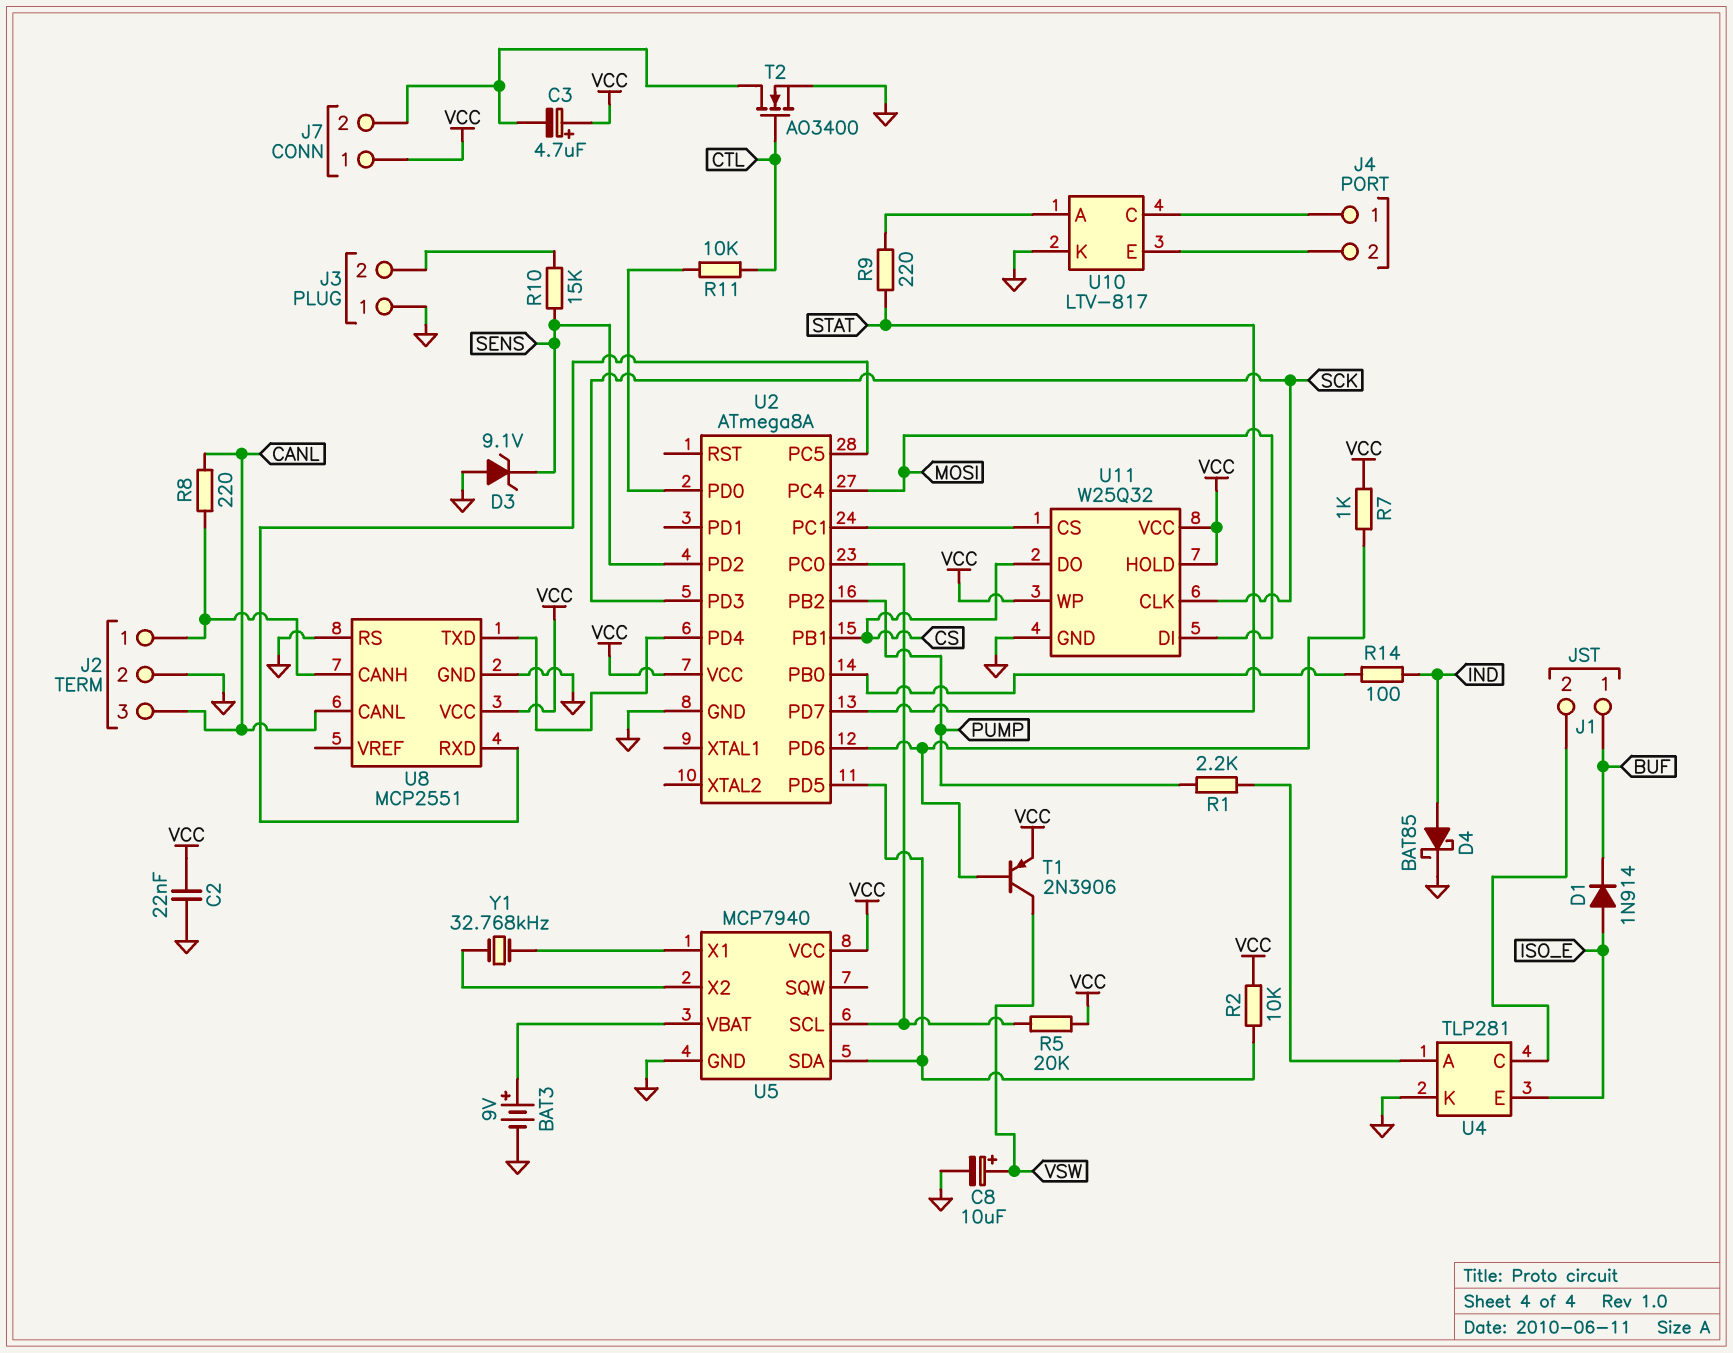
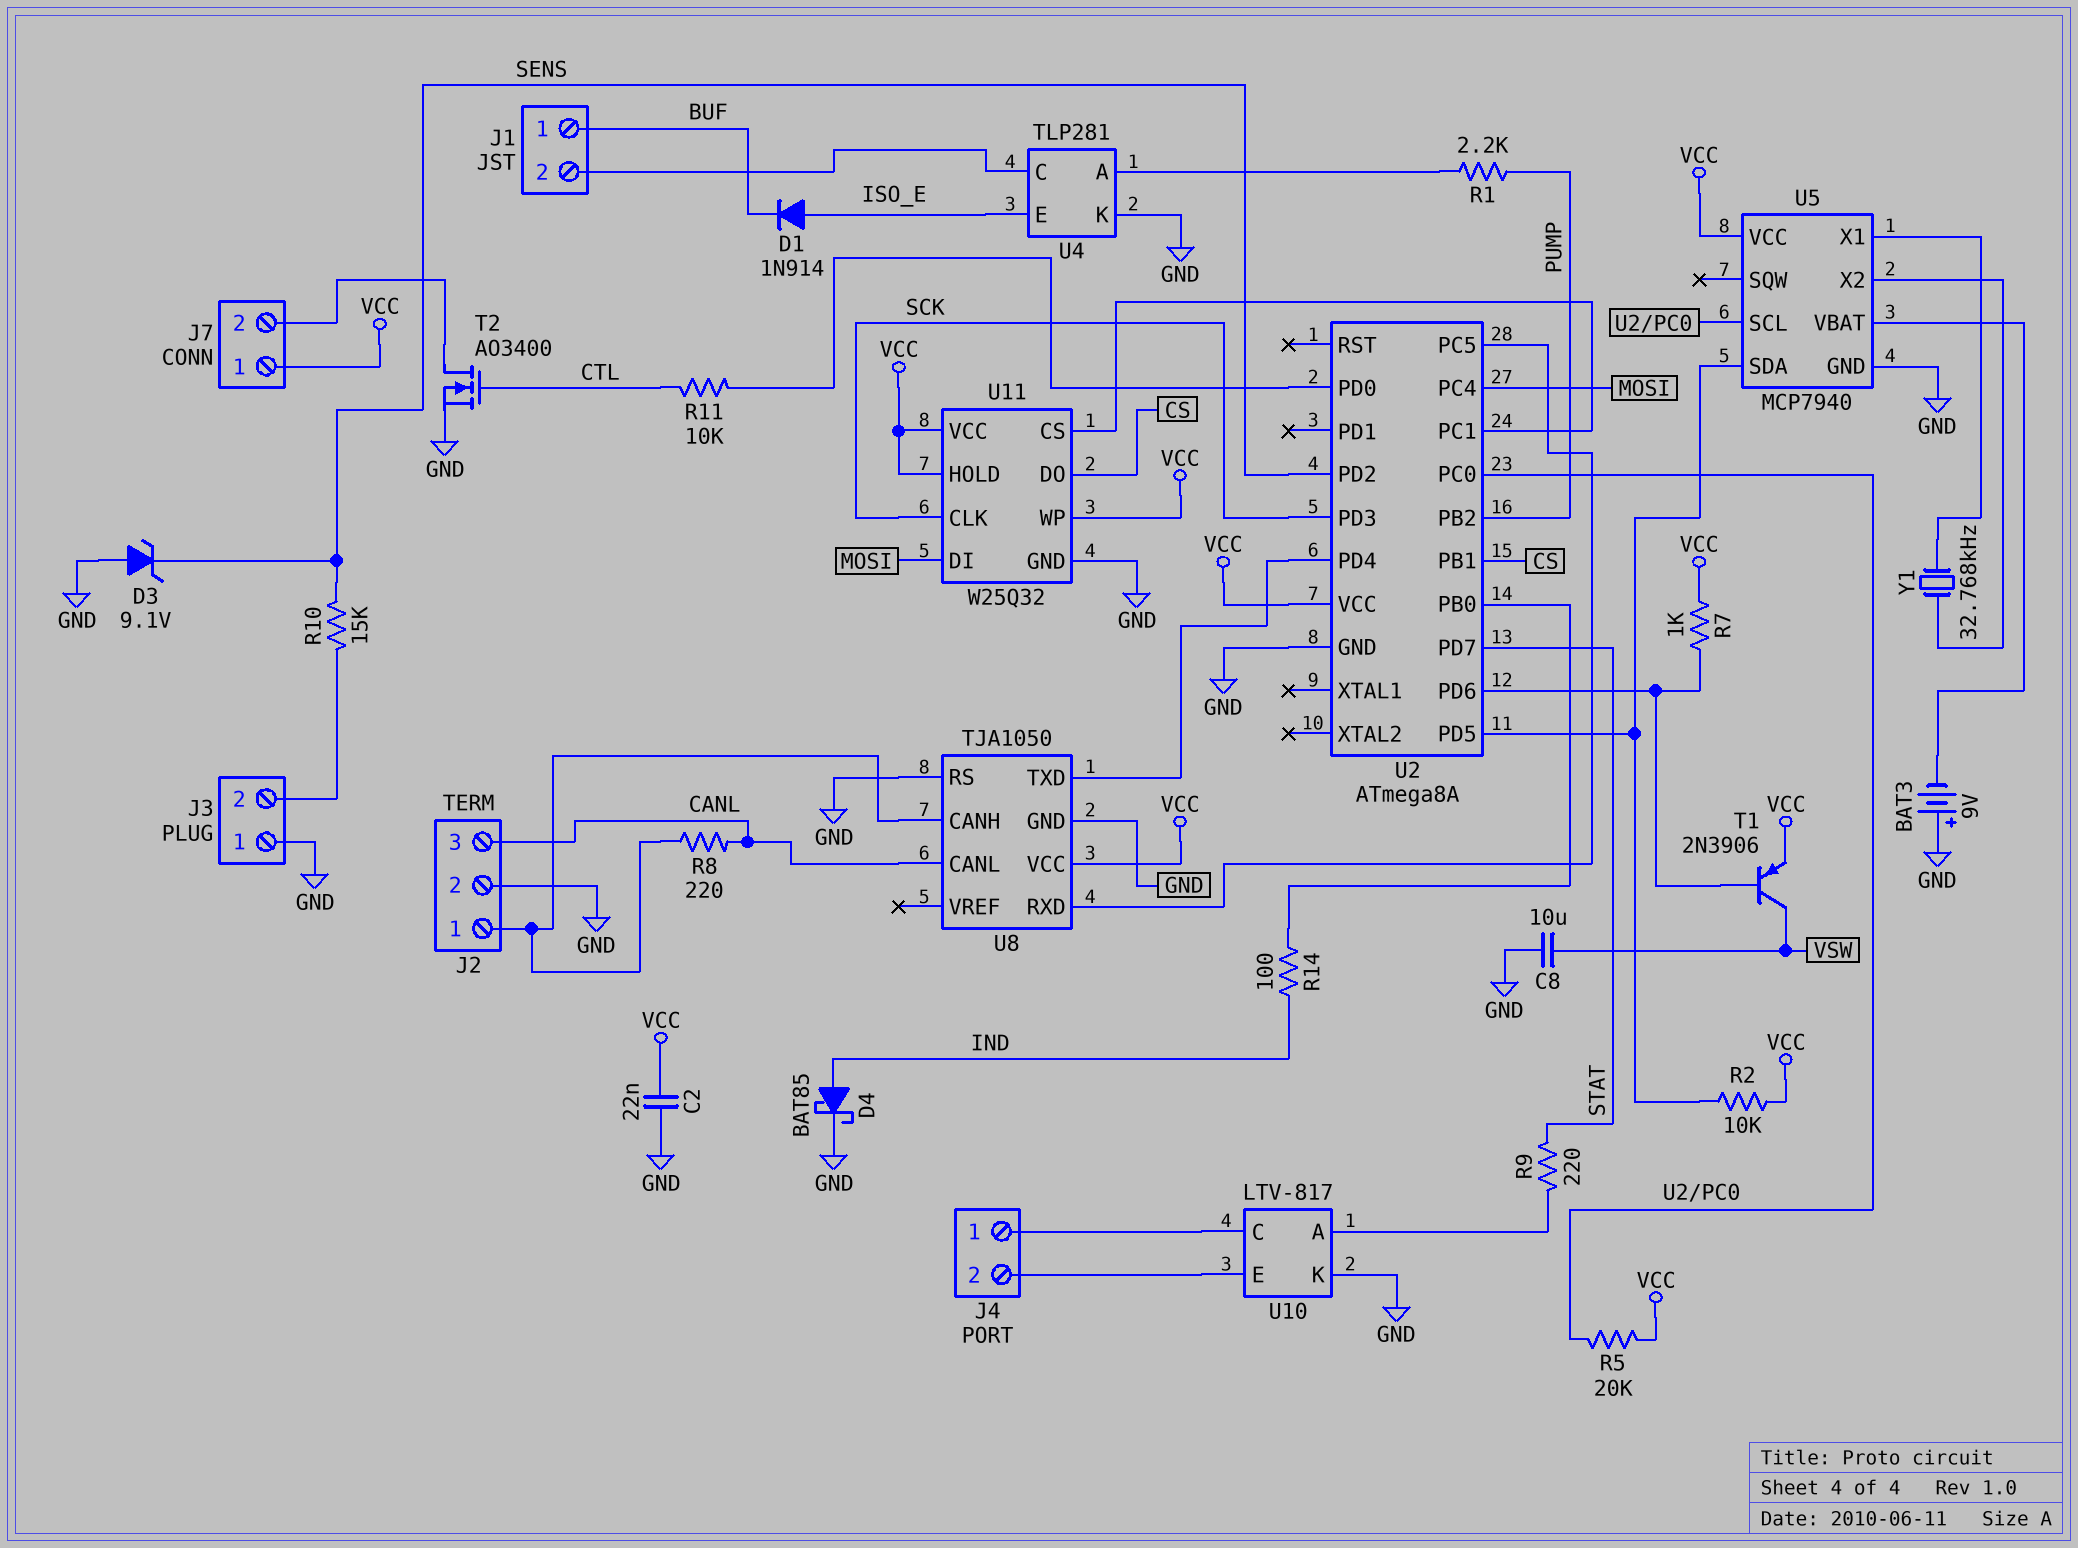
BAT3: 9V (plus U5/VBAT, minus GND) -> 9V (plus GND, minus U5/VBAT)
C3: 4.7uF (plus VCC, minus J7/2) -> none
C8: 10uF (plus VSW, minus GND) -> 10uF (GND, VSW)
U8: MCP2551 -> TJA1050

